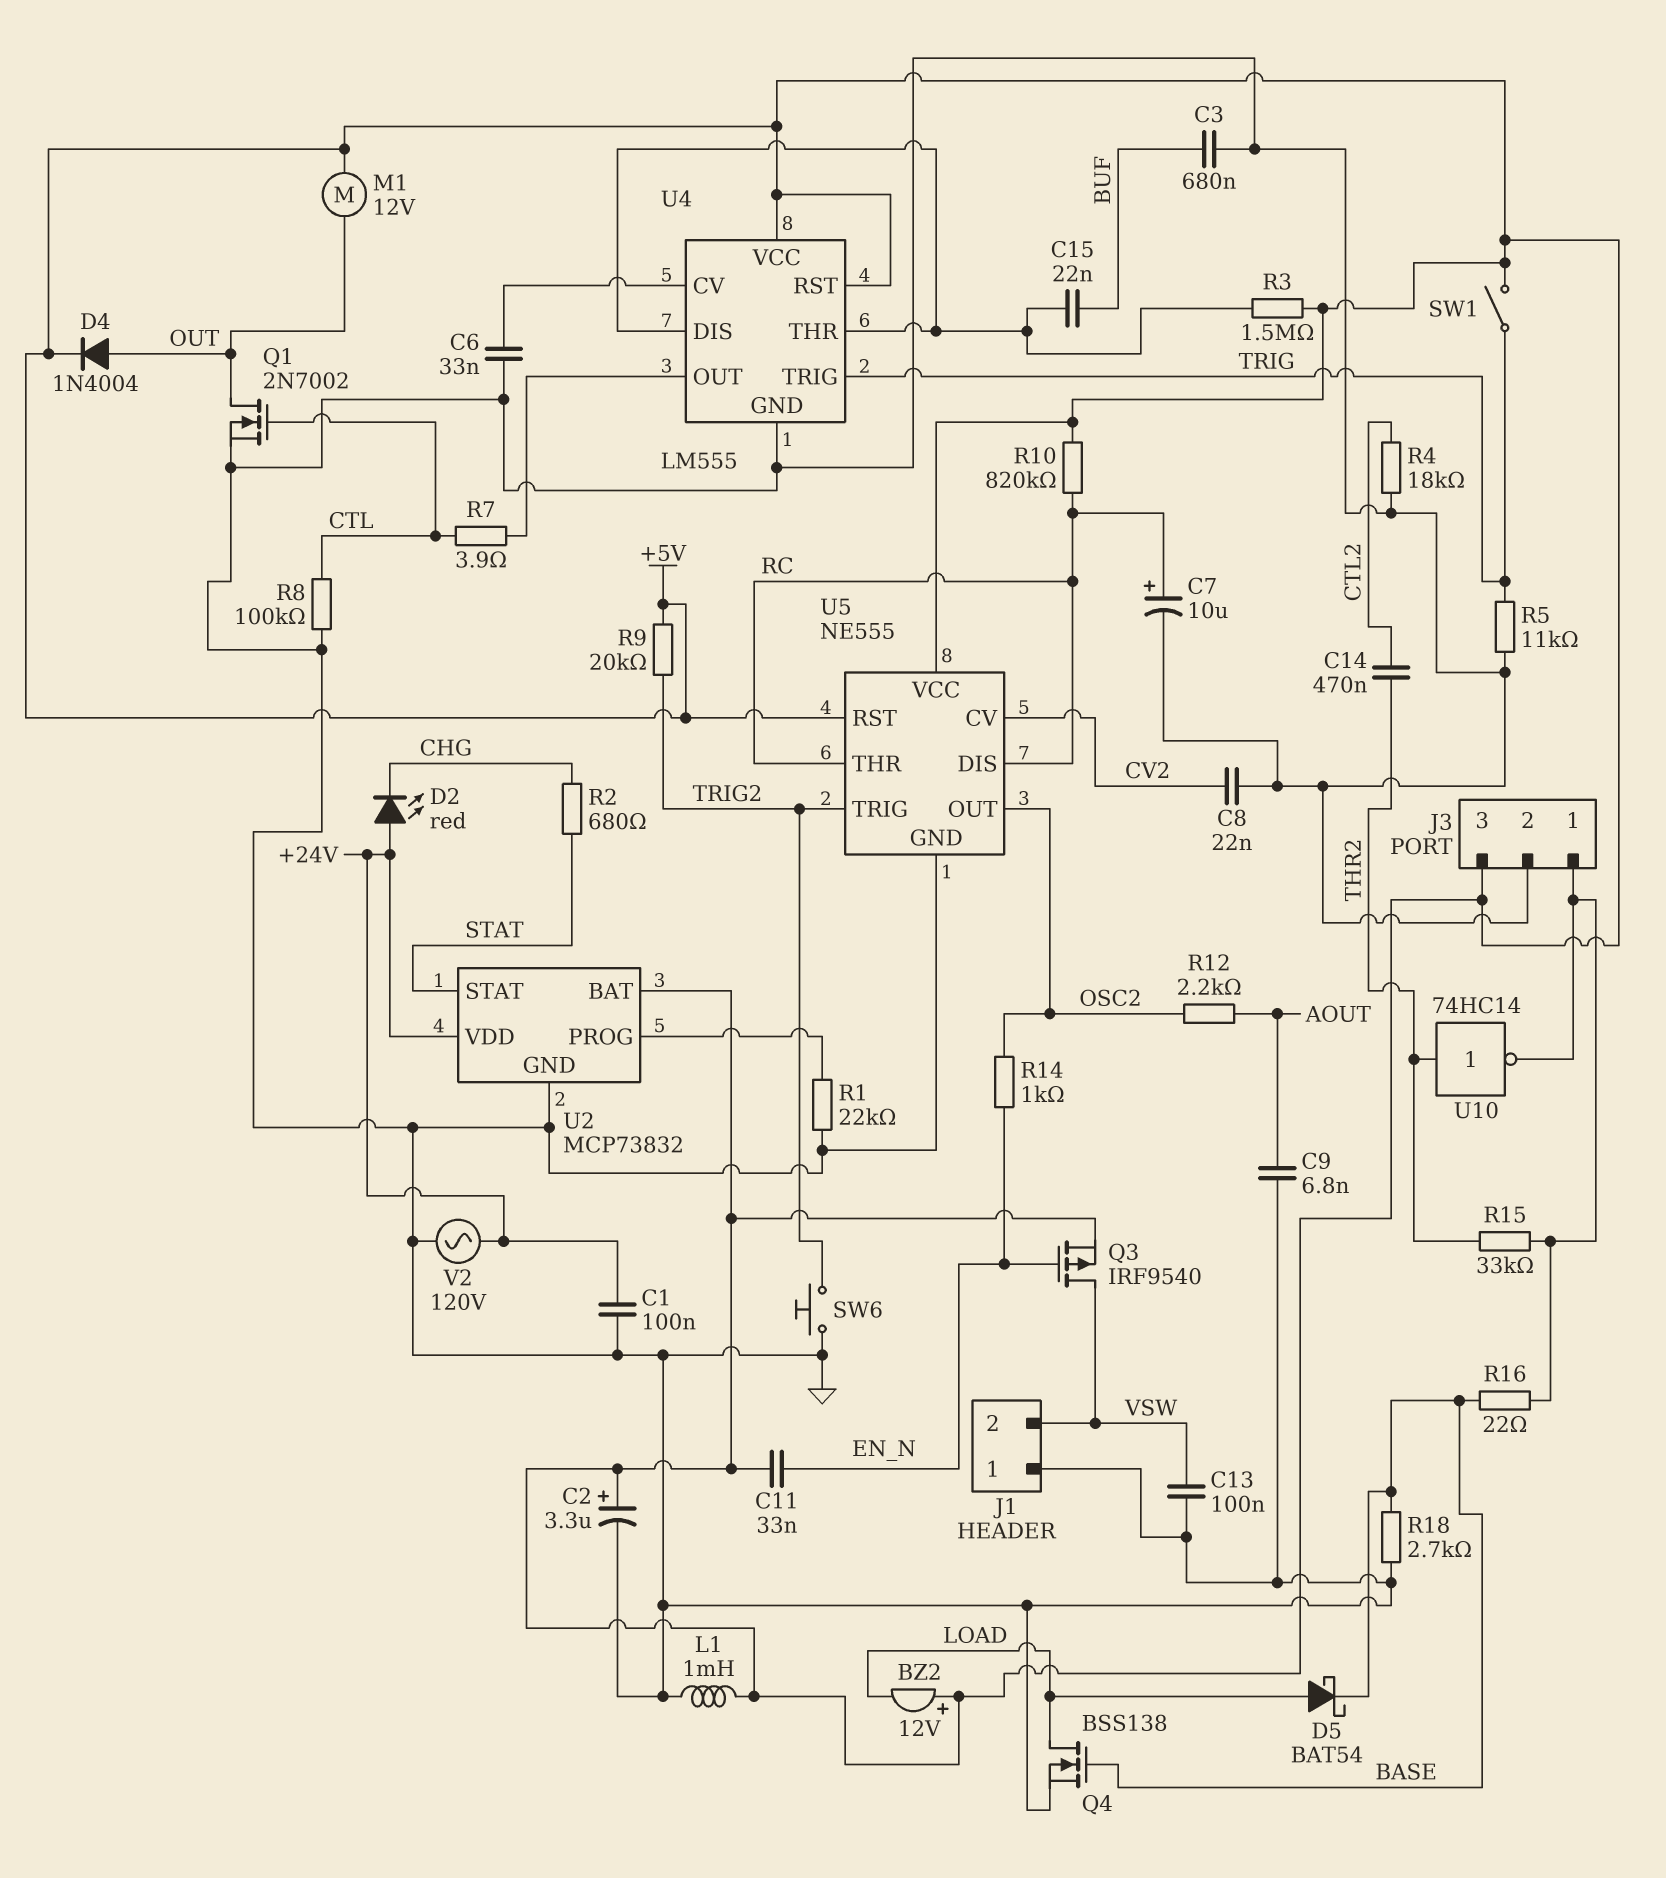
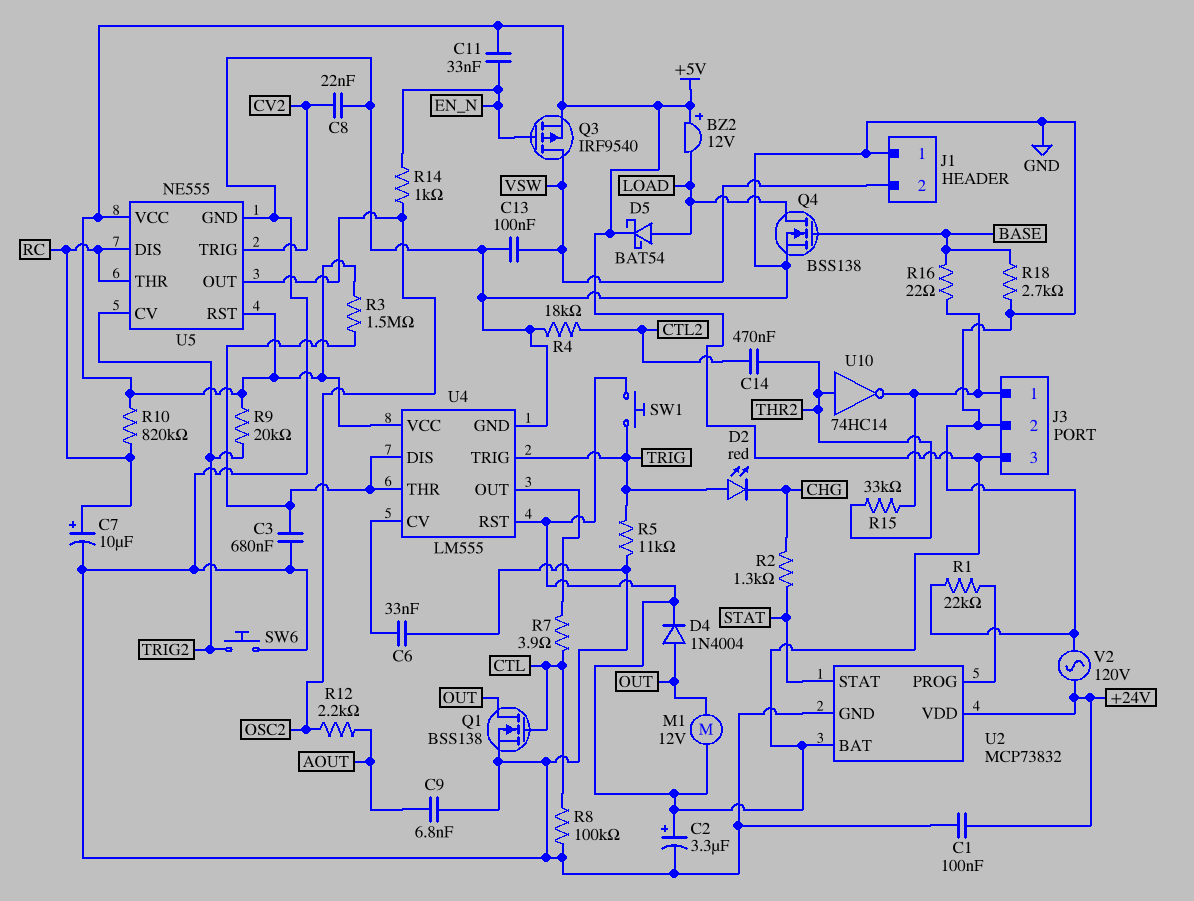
C3: 680nF (BUF, GND) -> 680nF (GND, U4/DIS)
C15: 22nF (BUF, U4/DIS) -> none
D2: LED red (A +24V, K CHG) -> LED red (A TRIG, K CHG)
D5: schottky BAT54 (A LOAD, K BASE) -> schottky BAT54 (A LOAD, K +5V)
L1: 1mH (+5V, GND) -> none
Q1: NMOS 2N7002 (G CTL, D OUT, S GND) -> NMOS BSS138 (G CTL, D OUT, S GND)
R2: 680 (CHG, STAT) -> 1.3k (CHG, STAT)
SW1: switch (+5V, TRIG) -> button (+5V, TRIG)
U5 pin CV: CV2 -> TRIG2
U5 pin TRIG: TRIG2 -> CV2

